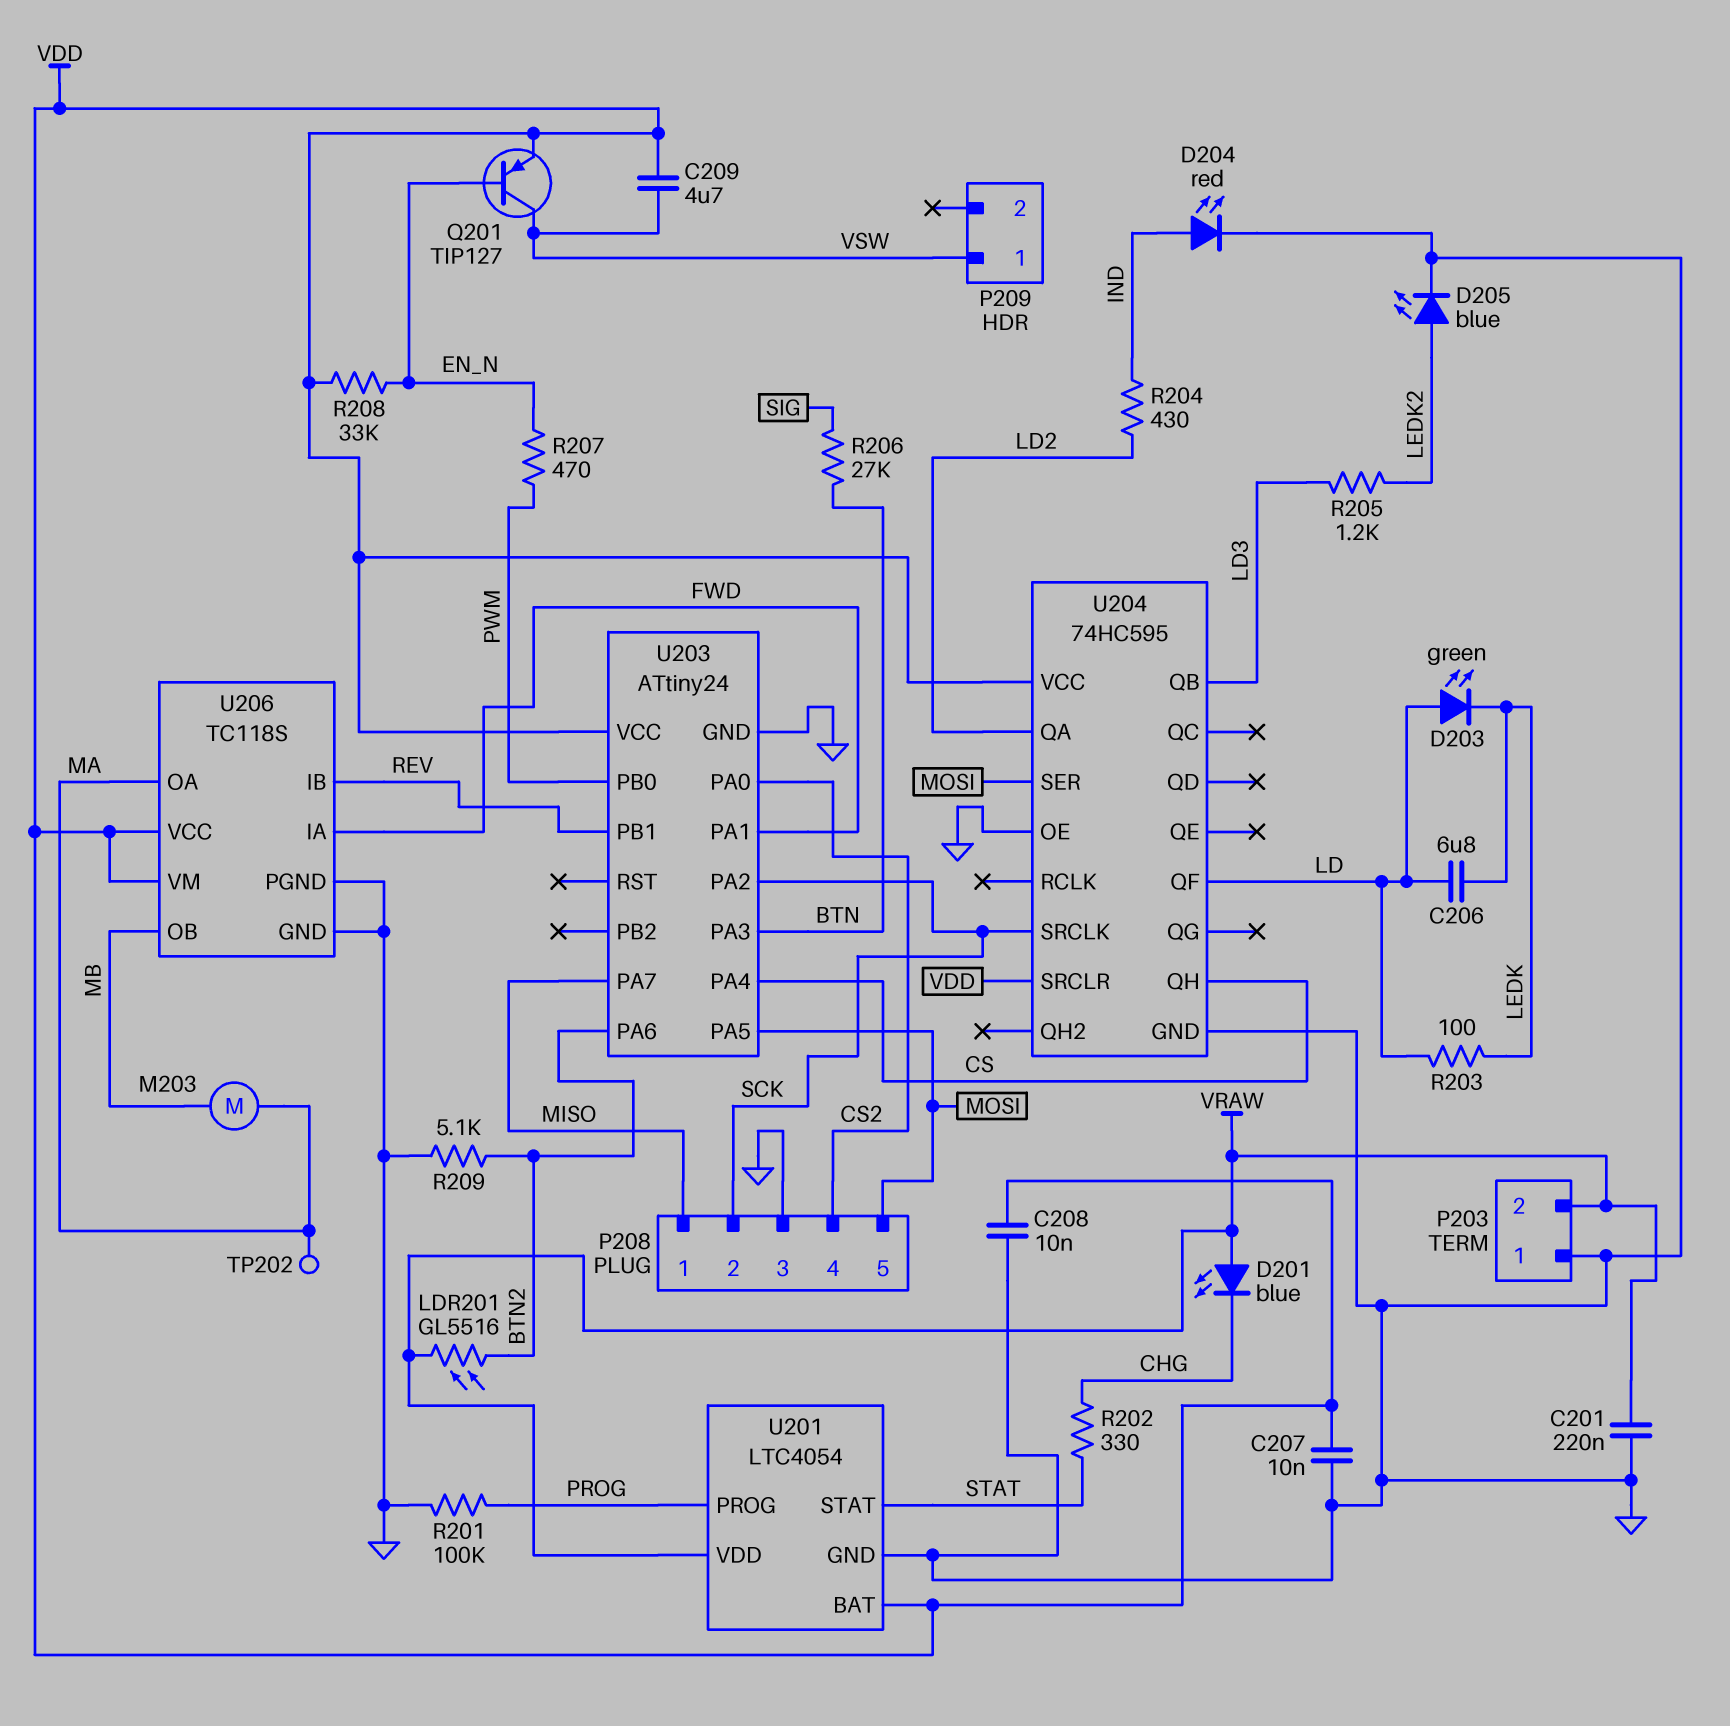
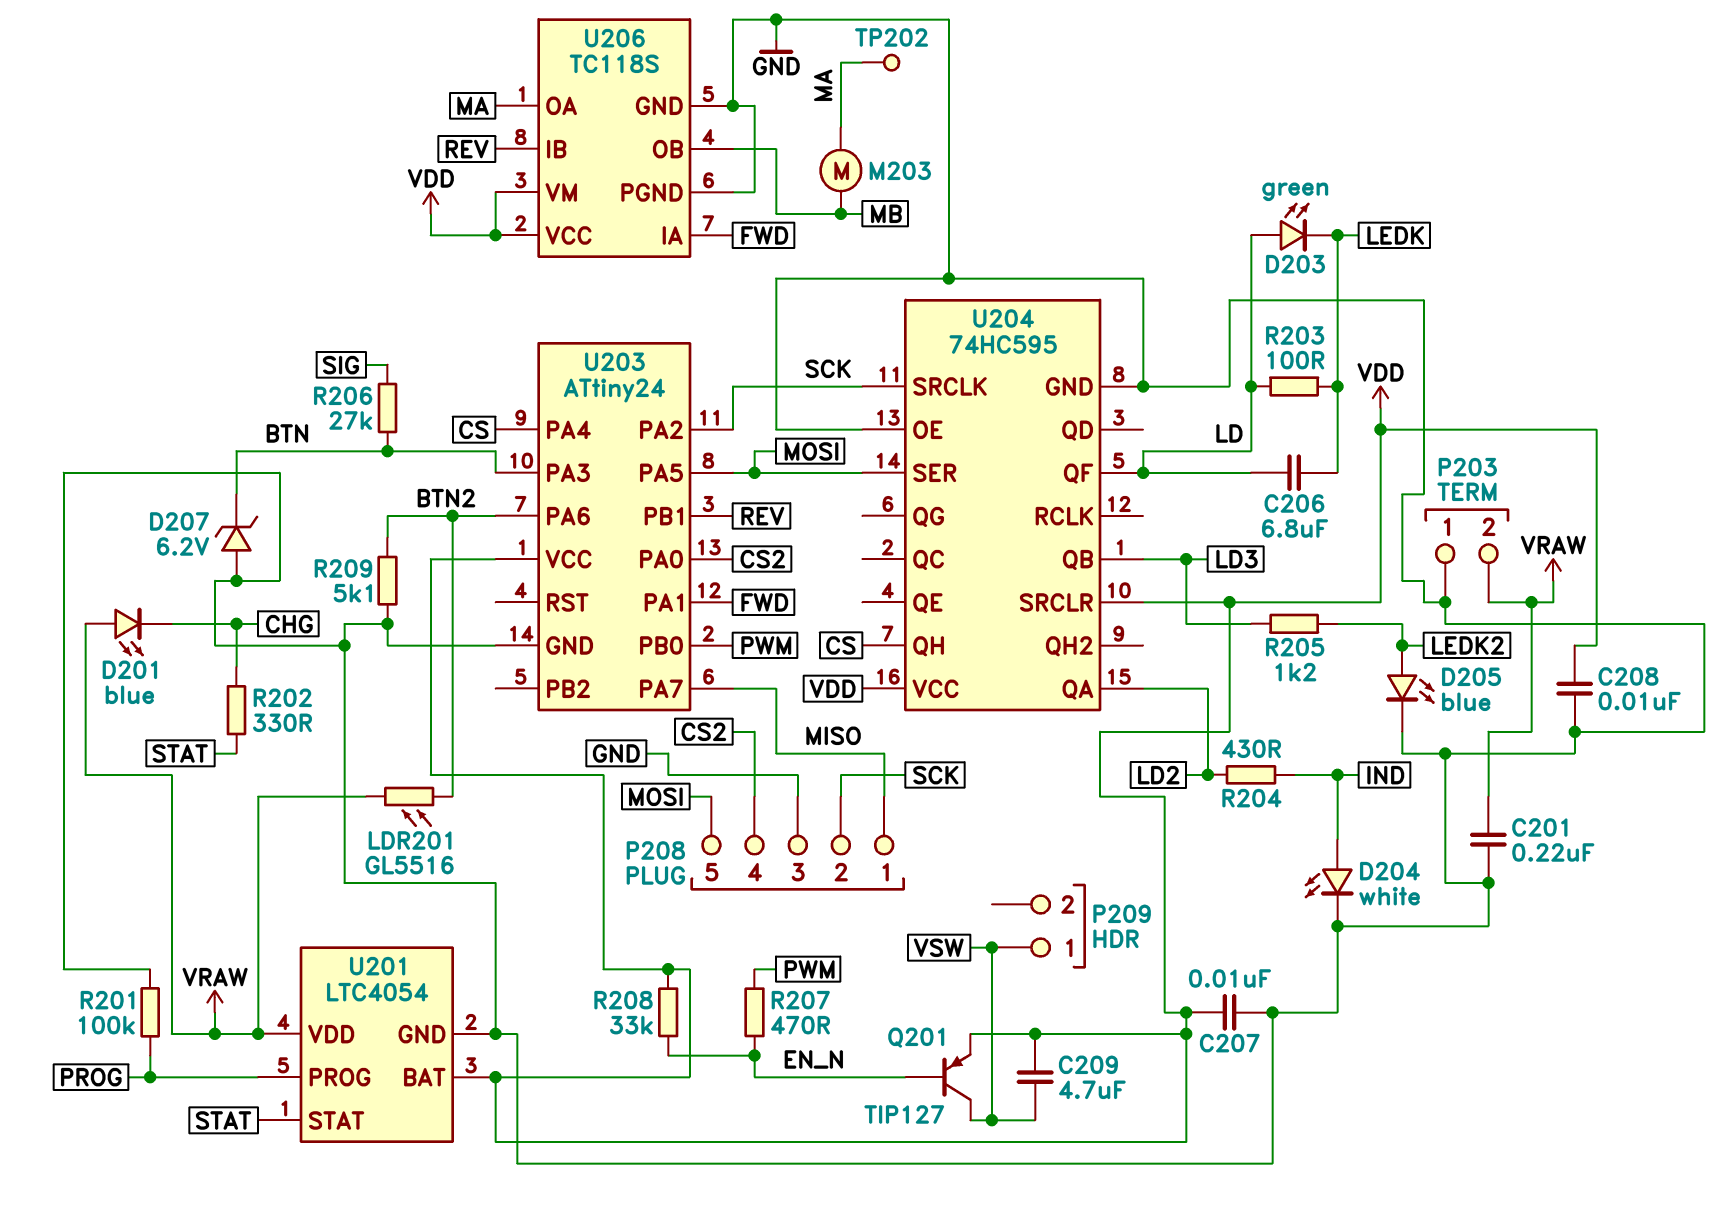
D204: LED red (A IND, K GND) -> LED white (A IND, K GND)
D207: none -> zener 6.2V (A GND, K BTN)

